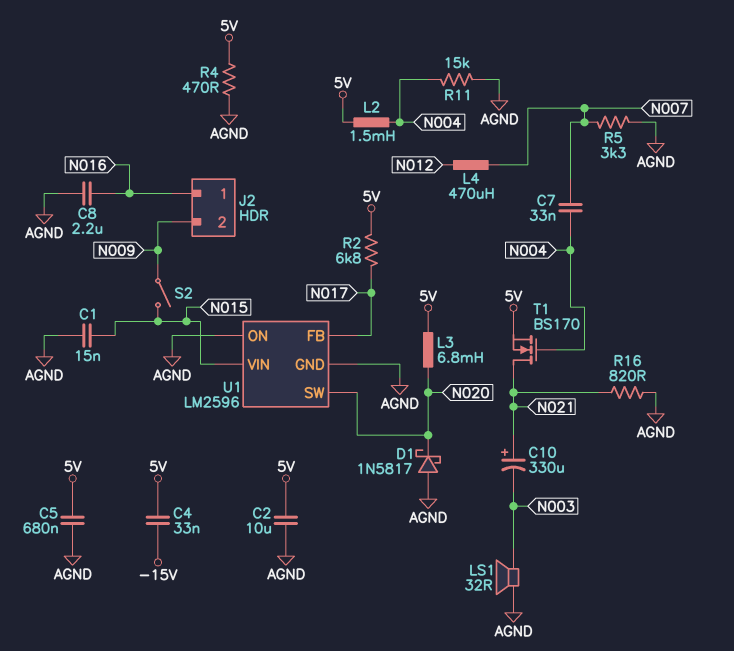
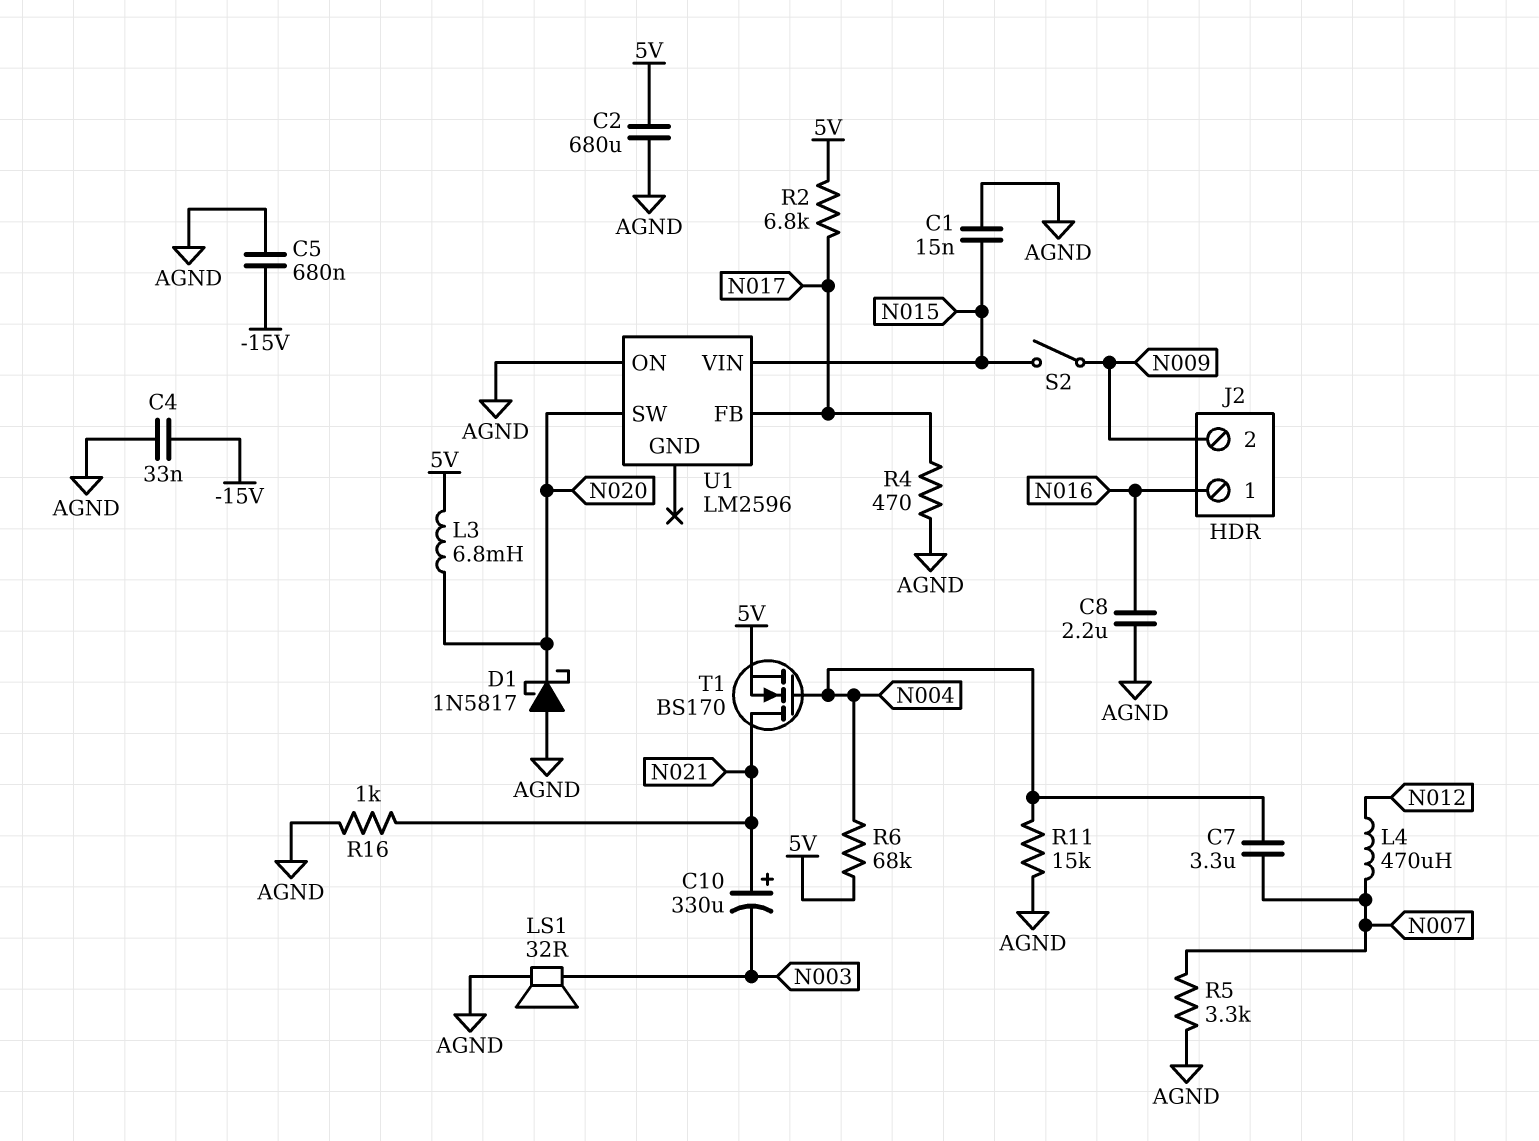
C2: 10uF (5V, AGND) -> 680uF (5V, AGND)
C4: 33nF (-15V, 5V) -> 33nF (-15V, AGND)
C5: 680nF (5V, AGND) -> 680nF (-15V, AGND)
C7: 33nF (N004, N007) -> 3.3uF (N004, N007)
L2: 1.5mH (5V, N004) -> none
R4: 470 (5V, AGND) -> 470 (AGND, N017)
R6: none -> 68k (5V, N004)
R16: 820 (AGND, N021) -> 1k (AGND, N021)
U1 pin GND: AGND -> none

